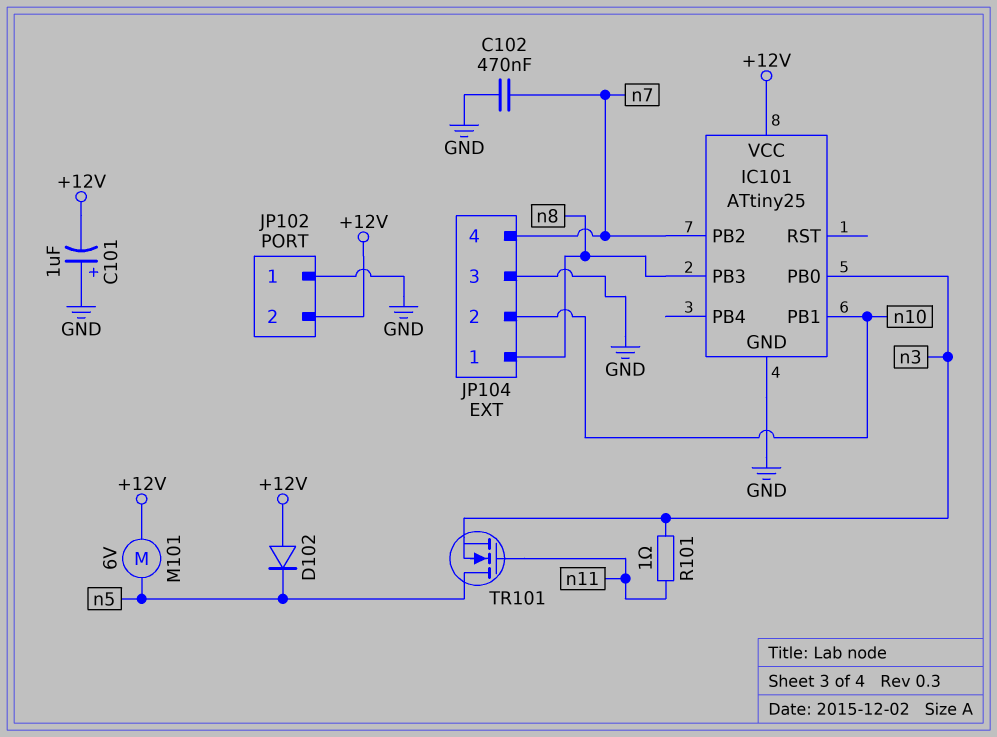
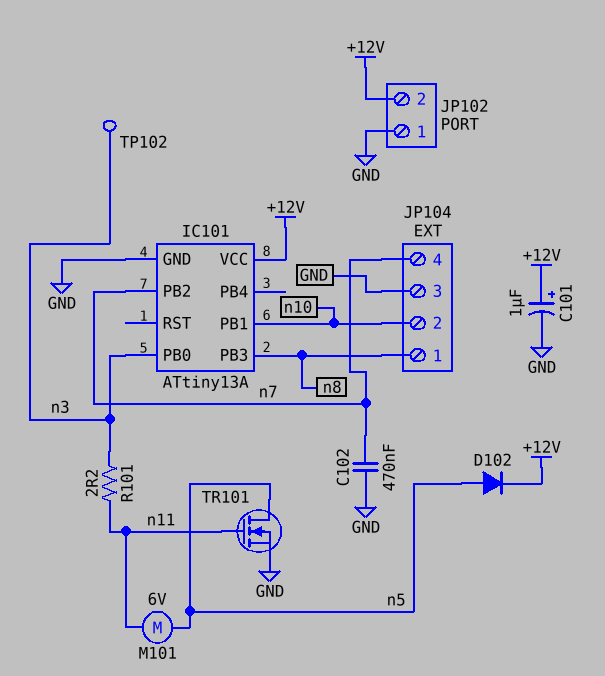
C101: 1uF (plus GND, minus +12V) -> 1uF (plus +12V, minus GND)
D102: diode (A +12V, K n5) -> diode (A n5, K +12V)
IC101: ATtiny25 -> ATtiny13A
M101: motor 6V (+12V, n5) -> motor 6V (n5, n11)
R101: 1 (n3, n11) -> 2.2 (n3, n11)
TP102: none -> test point (n3)
TR101: NMOS (G n11, D n5, S n3) -> NMOS (G n11, D n5, S GND)

